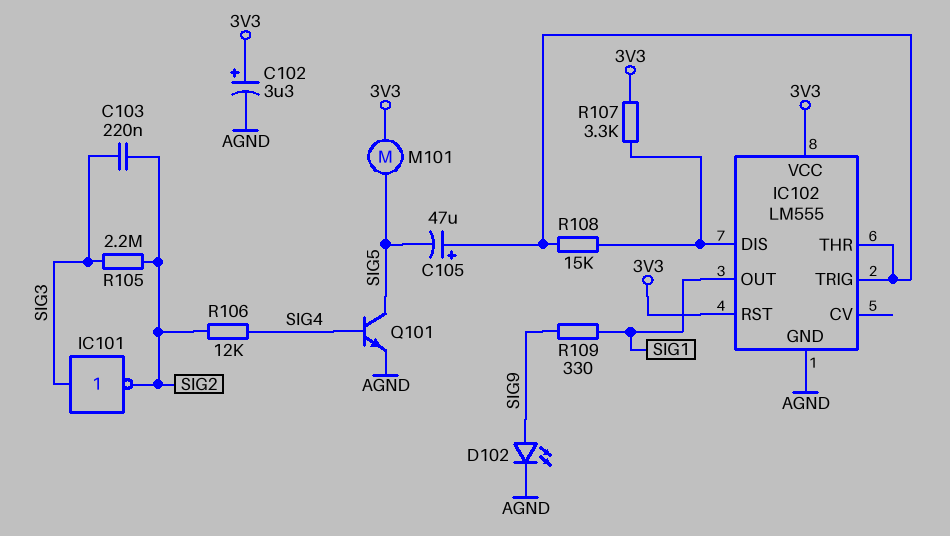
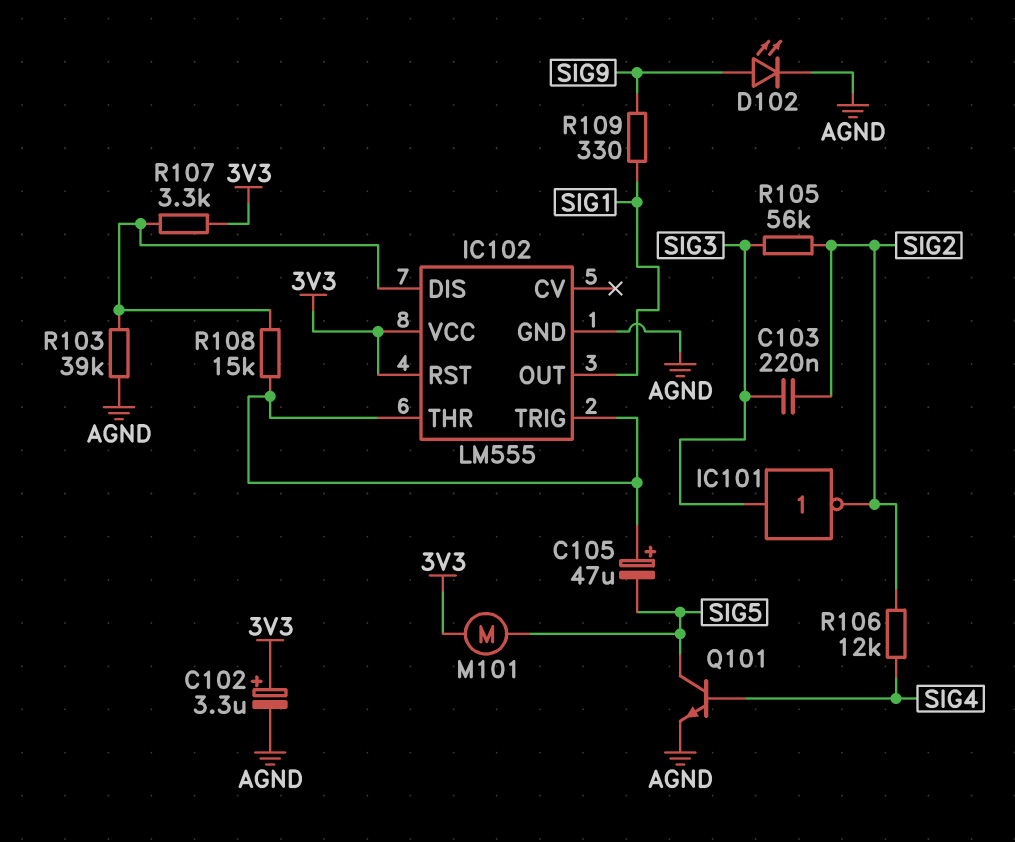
R103: none -> 39k (AGND, IC102/DIS)
R105: 2.2M (SIG2, SIG3) -> 56k (SIG2, SIG3)

